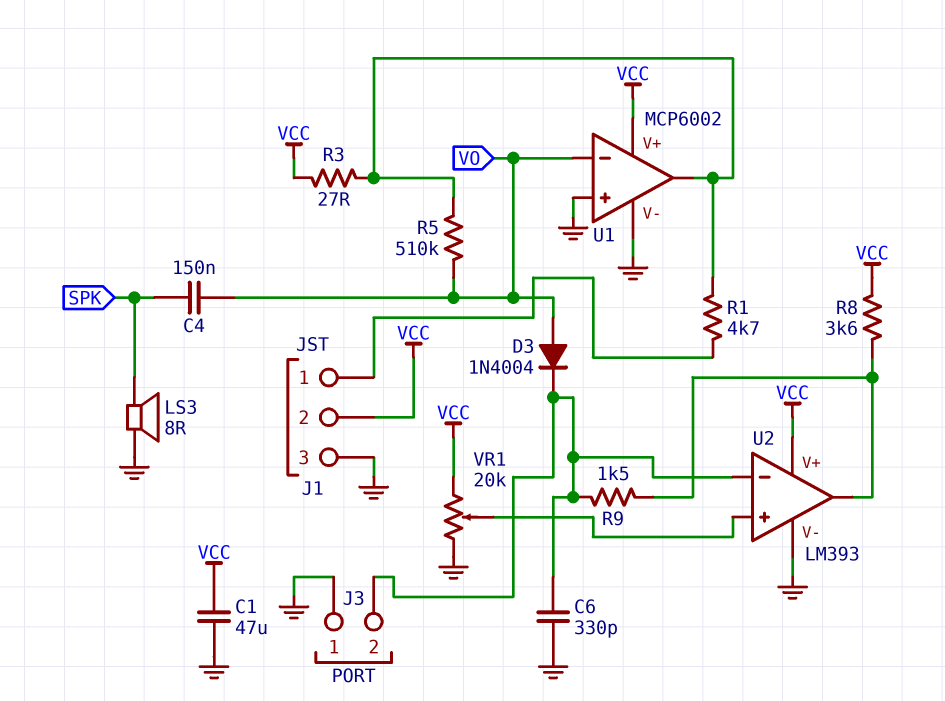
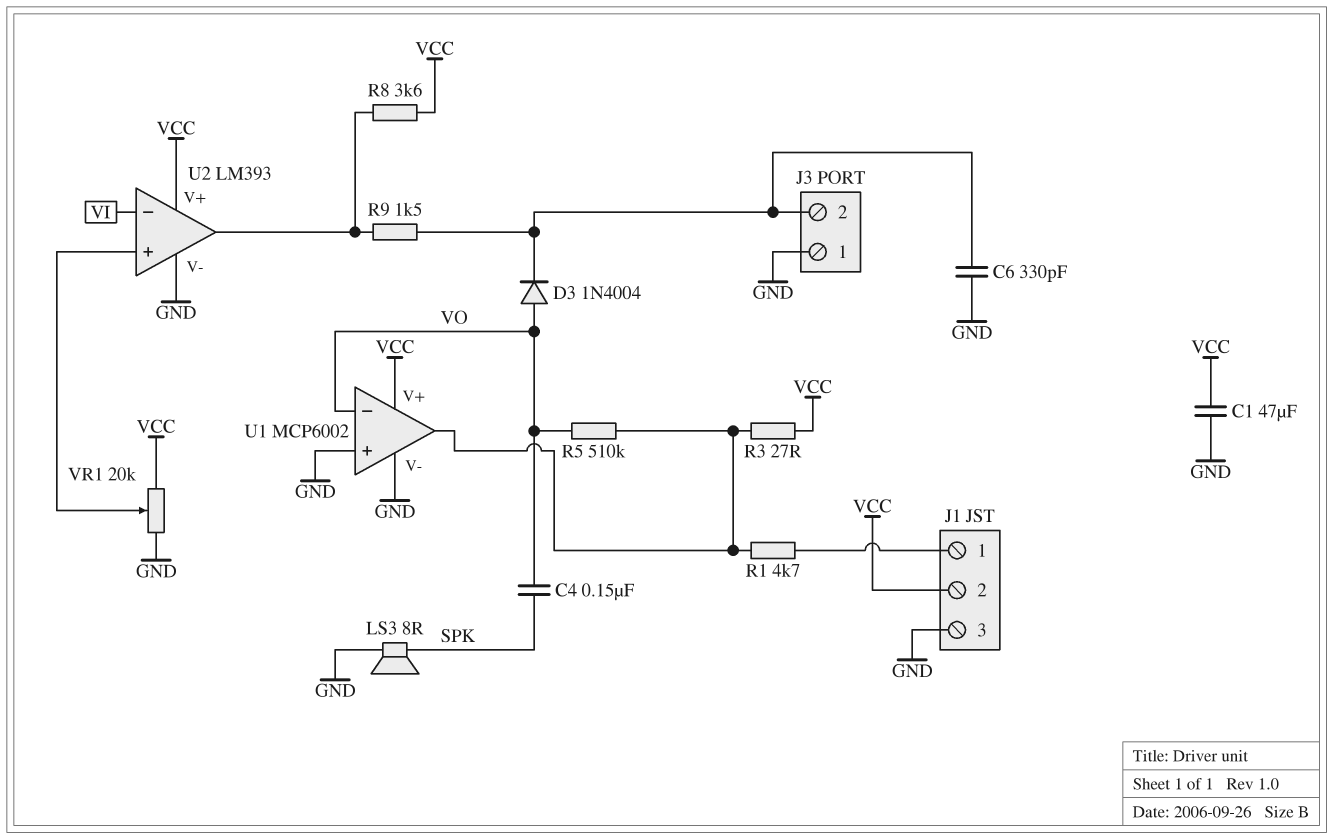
U2 pin in-: J3/2 -> VI

